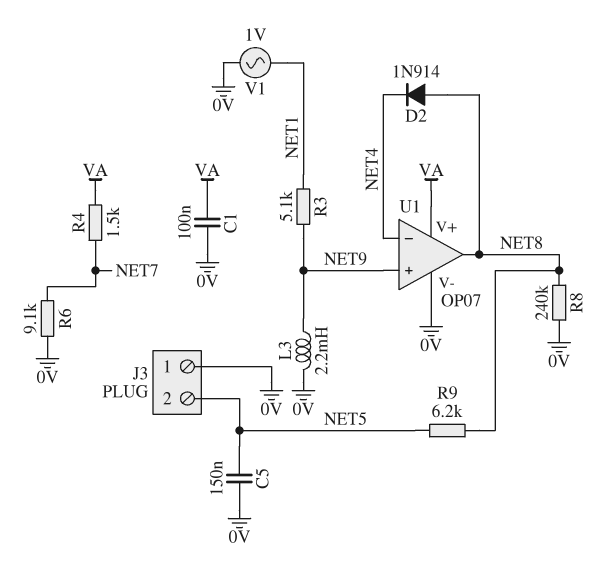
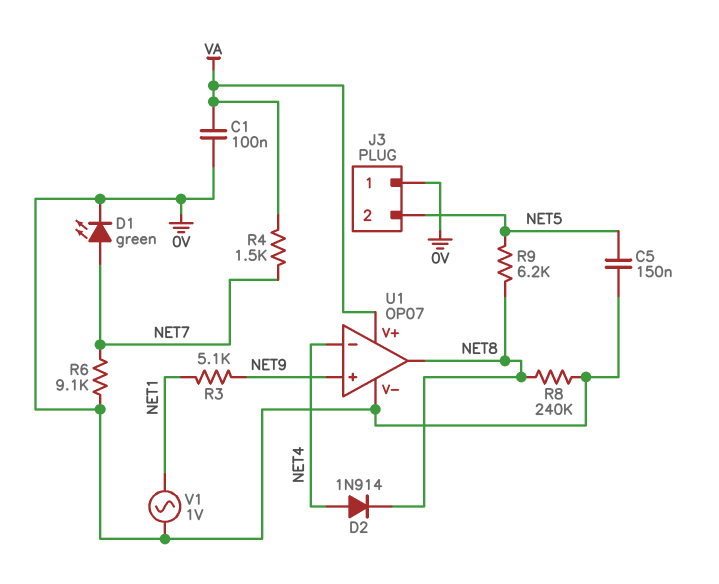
D1: none -> LED green (A NET7, K 0V)
D2: diode 1N914 (A NET8, K NET4) -> diode 1N914 (A NET4, K NET8)
L3: 2.2mH (0V, NET9) -> none

